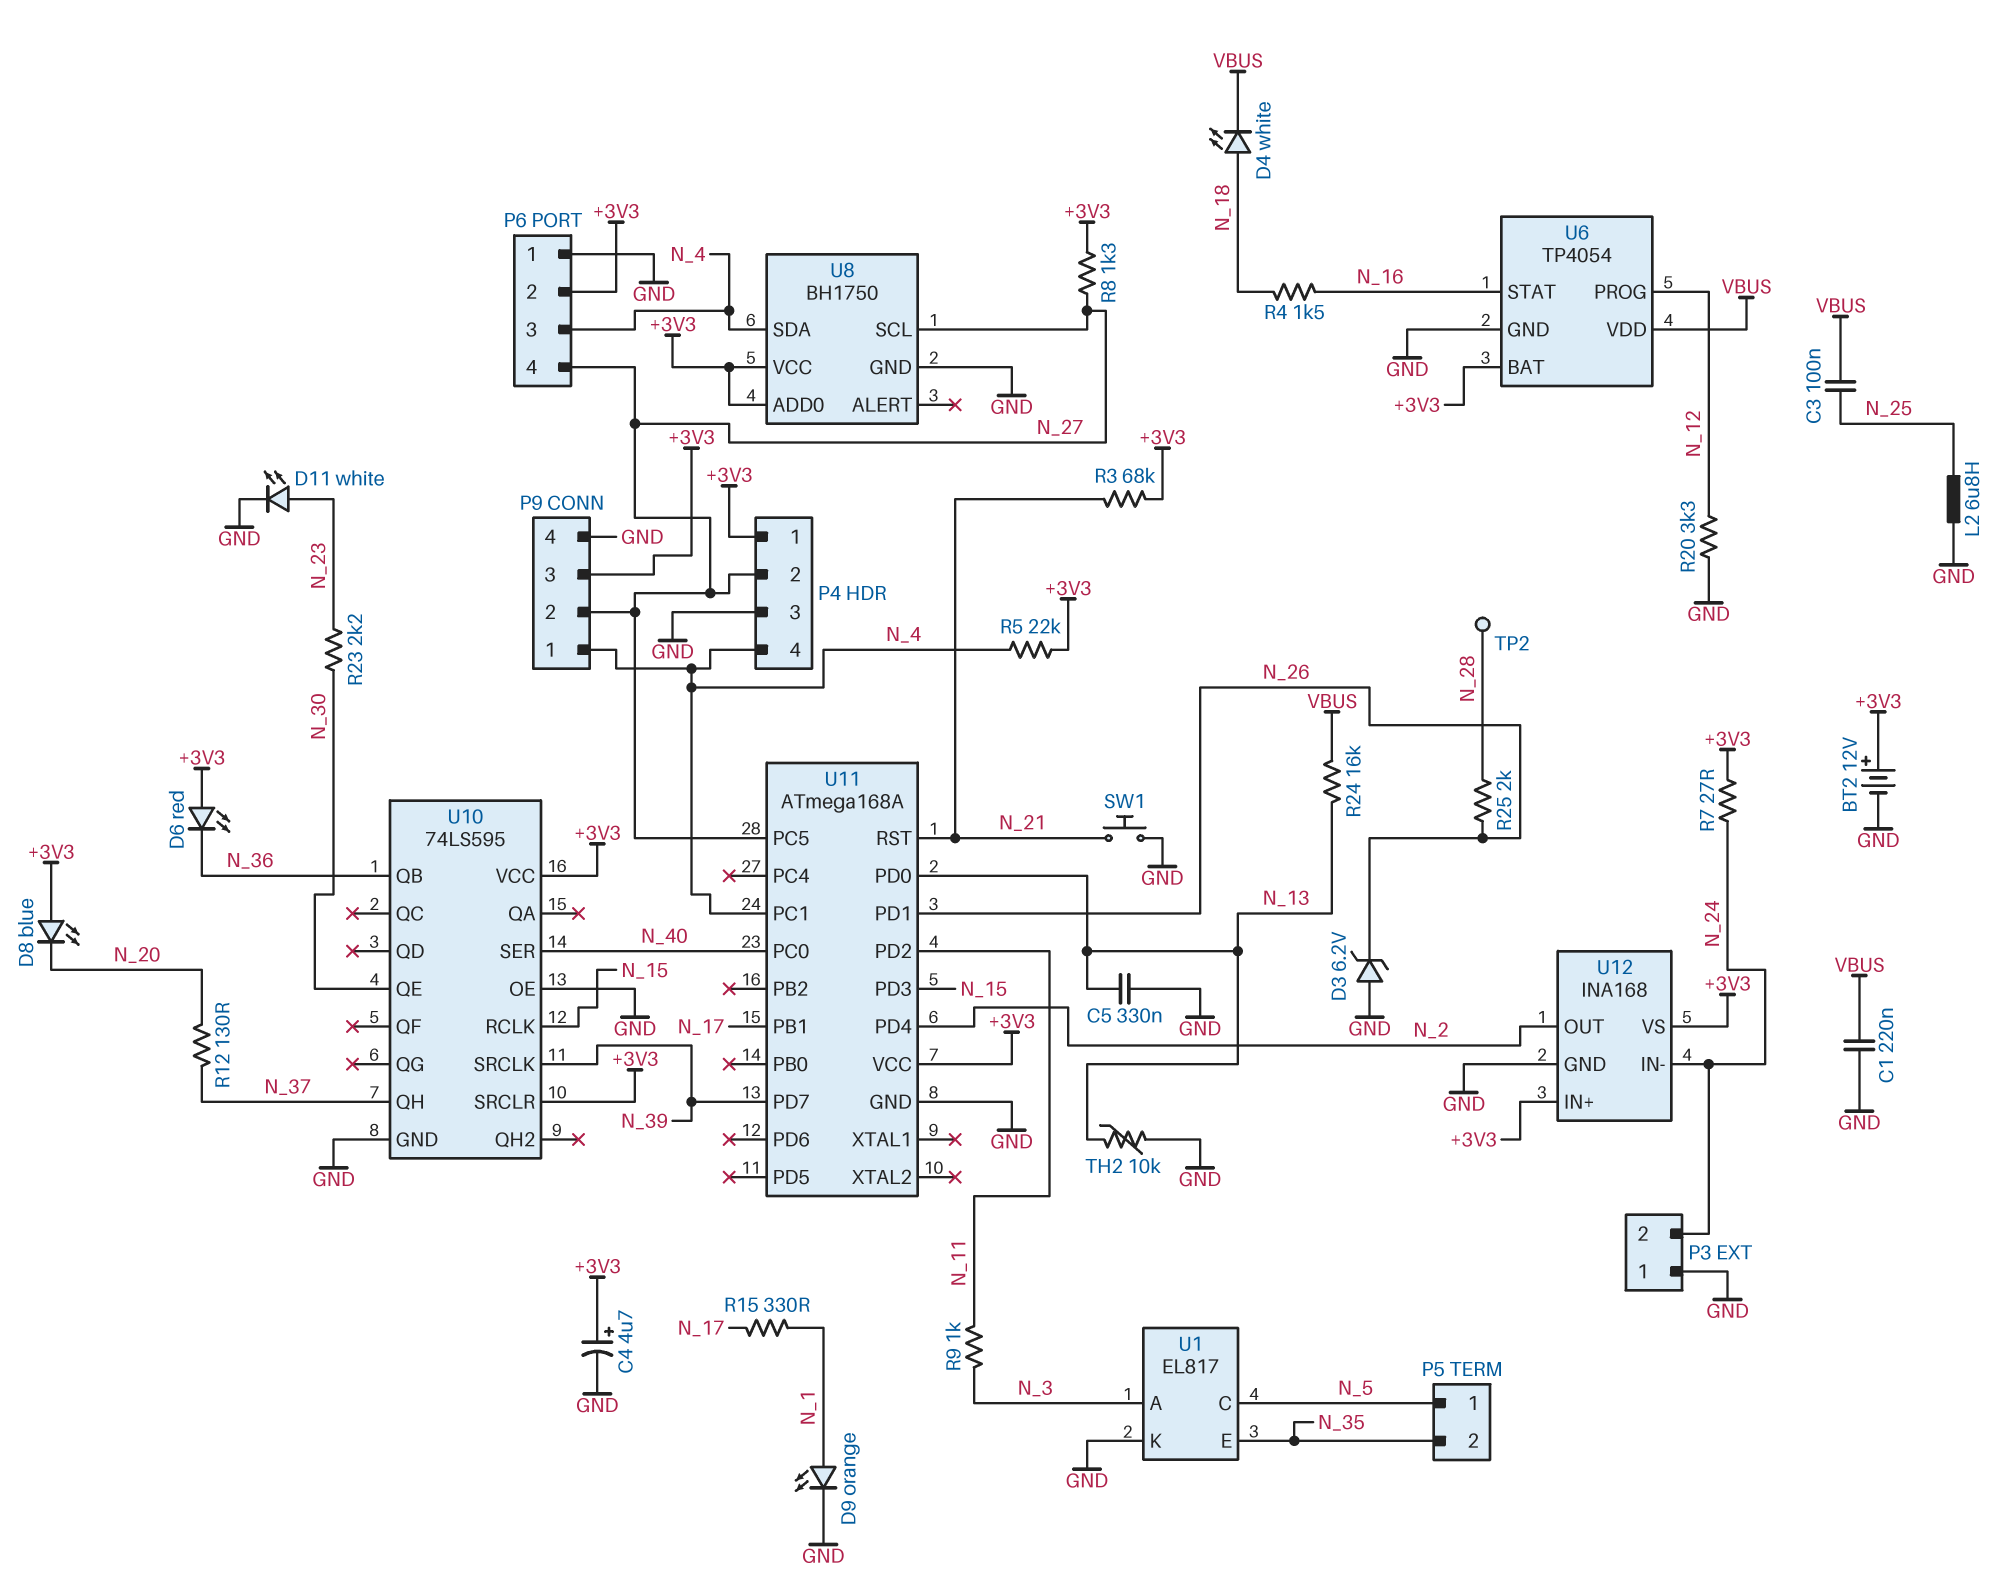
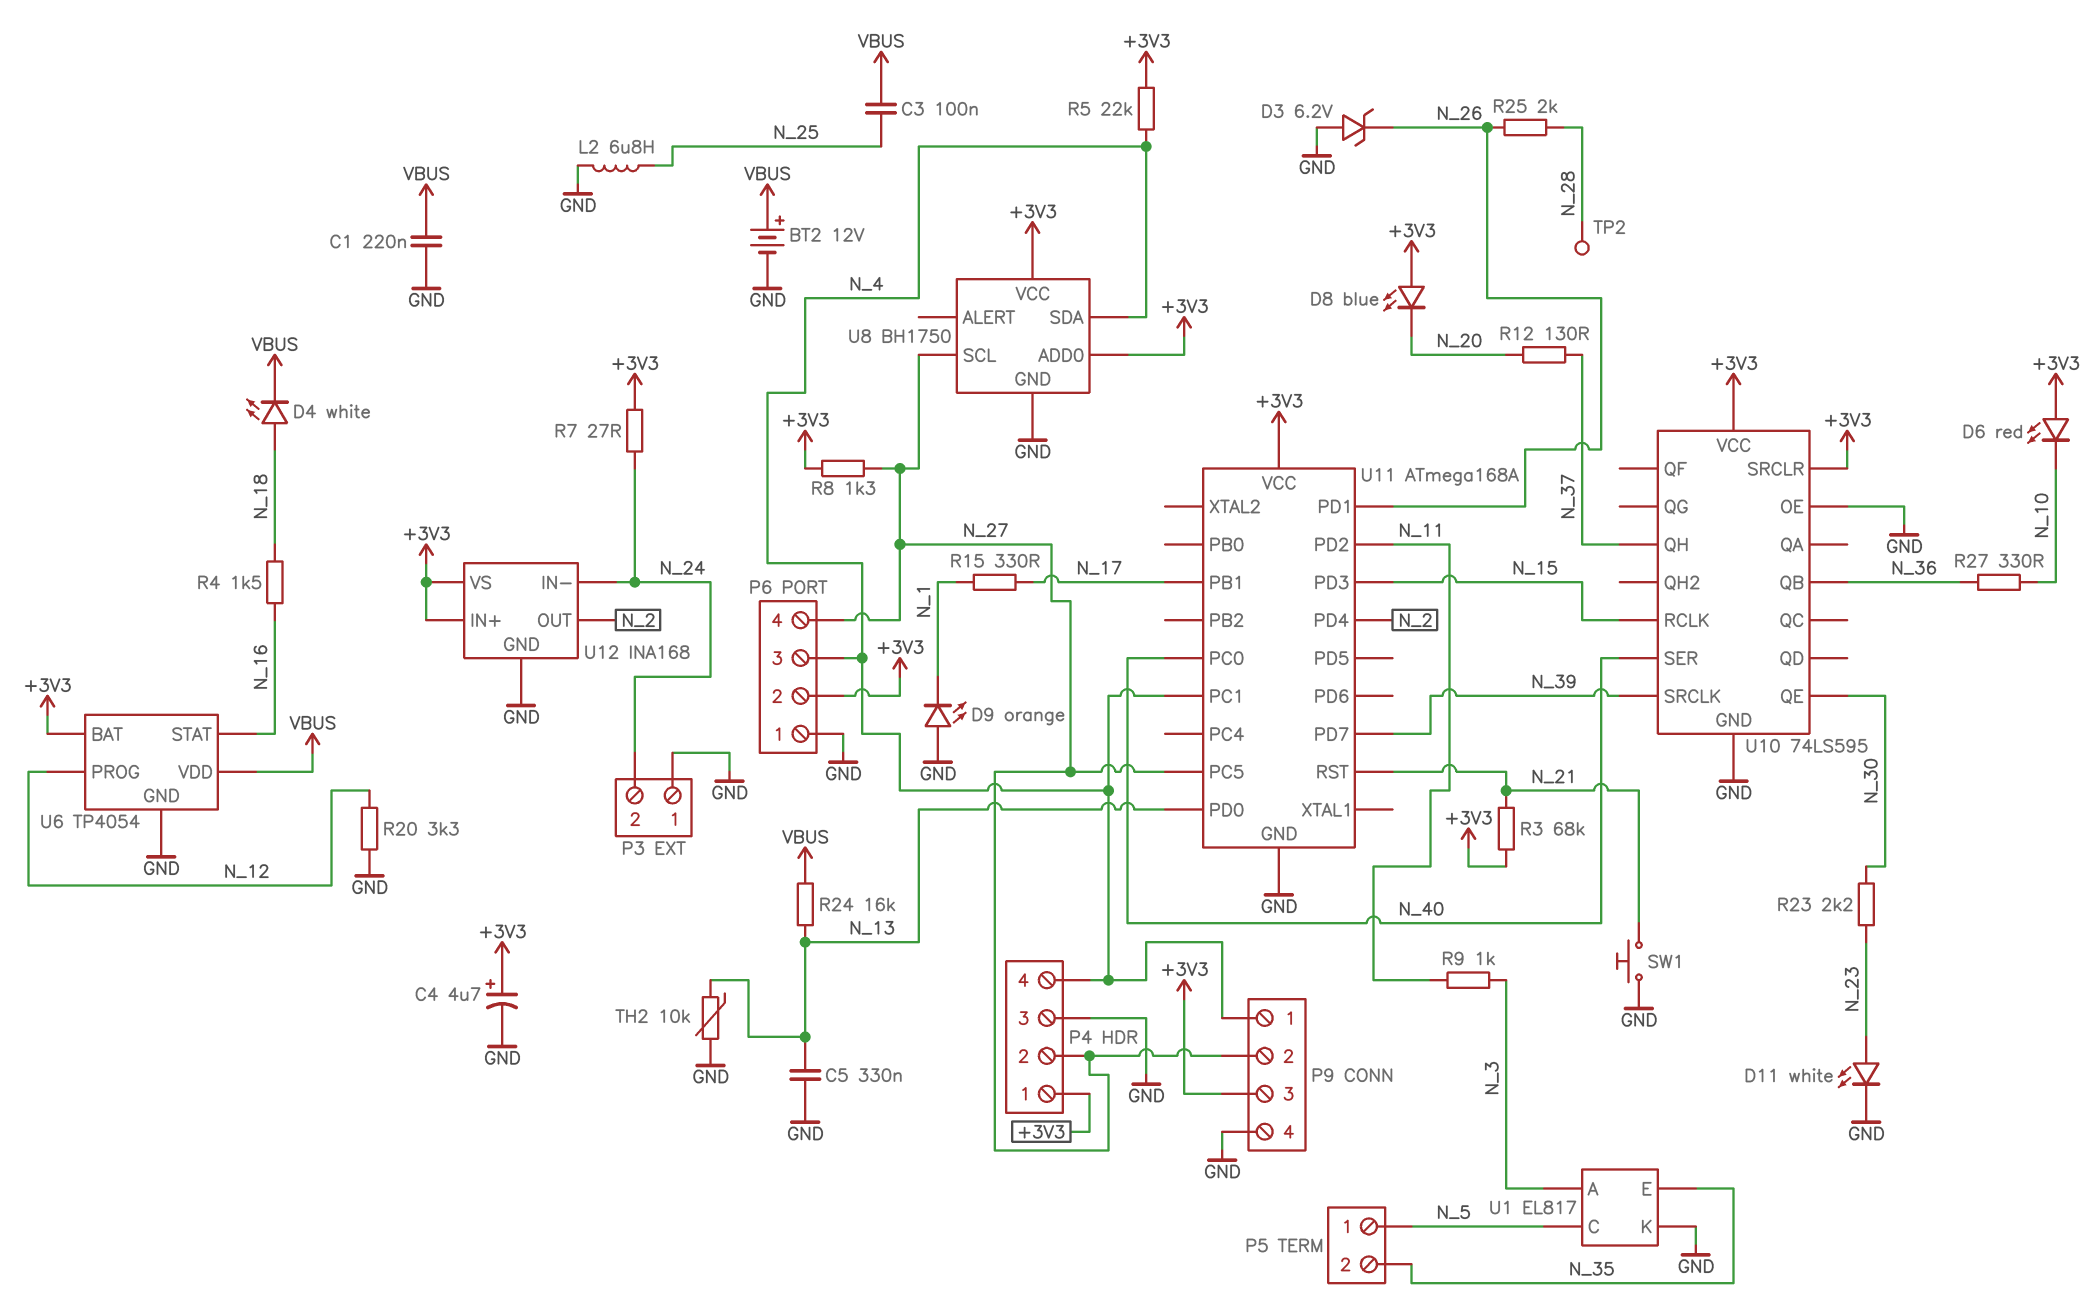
BT2: 12V (plus +3V3, minus GND) -> 12V (plus VBUS, minus GND)
D6: LED red (A +3V3, K N_36) -> LED red (A +3V3, K N_10)
D9: LED orange (A N_1, K GND) -> LED orange (A GND, K N_1)
R27: none -> 330 (N_10, N_36)

